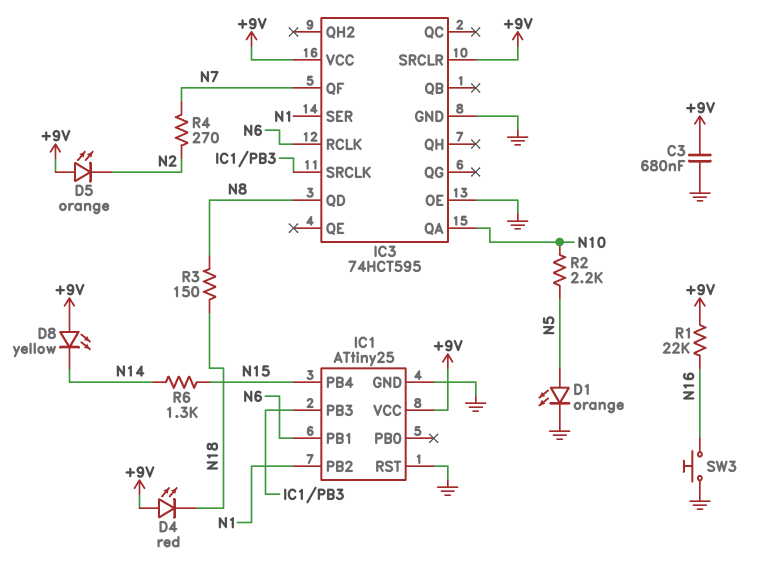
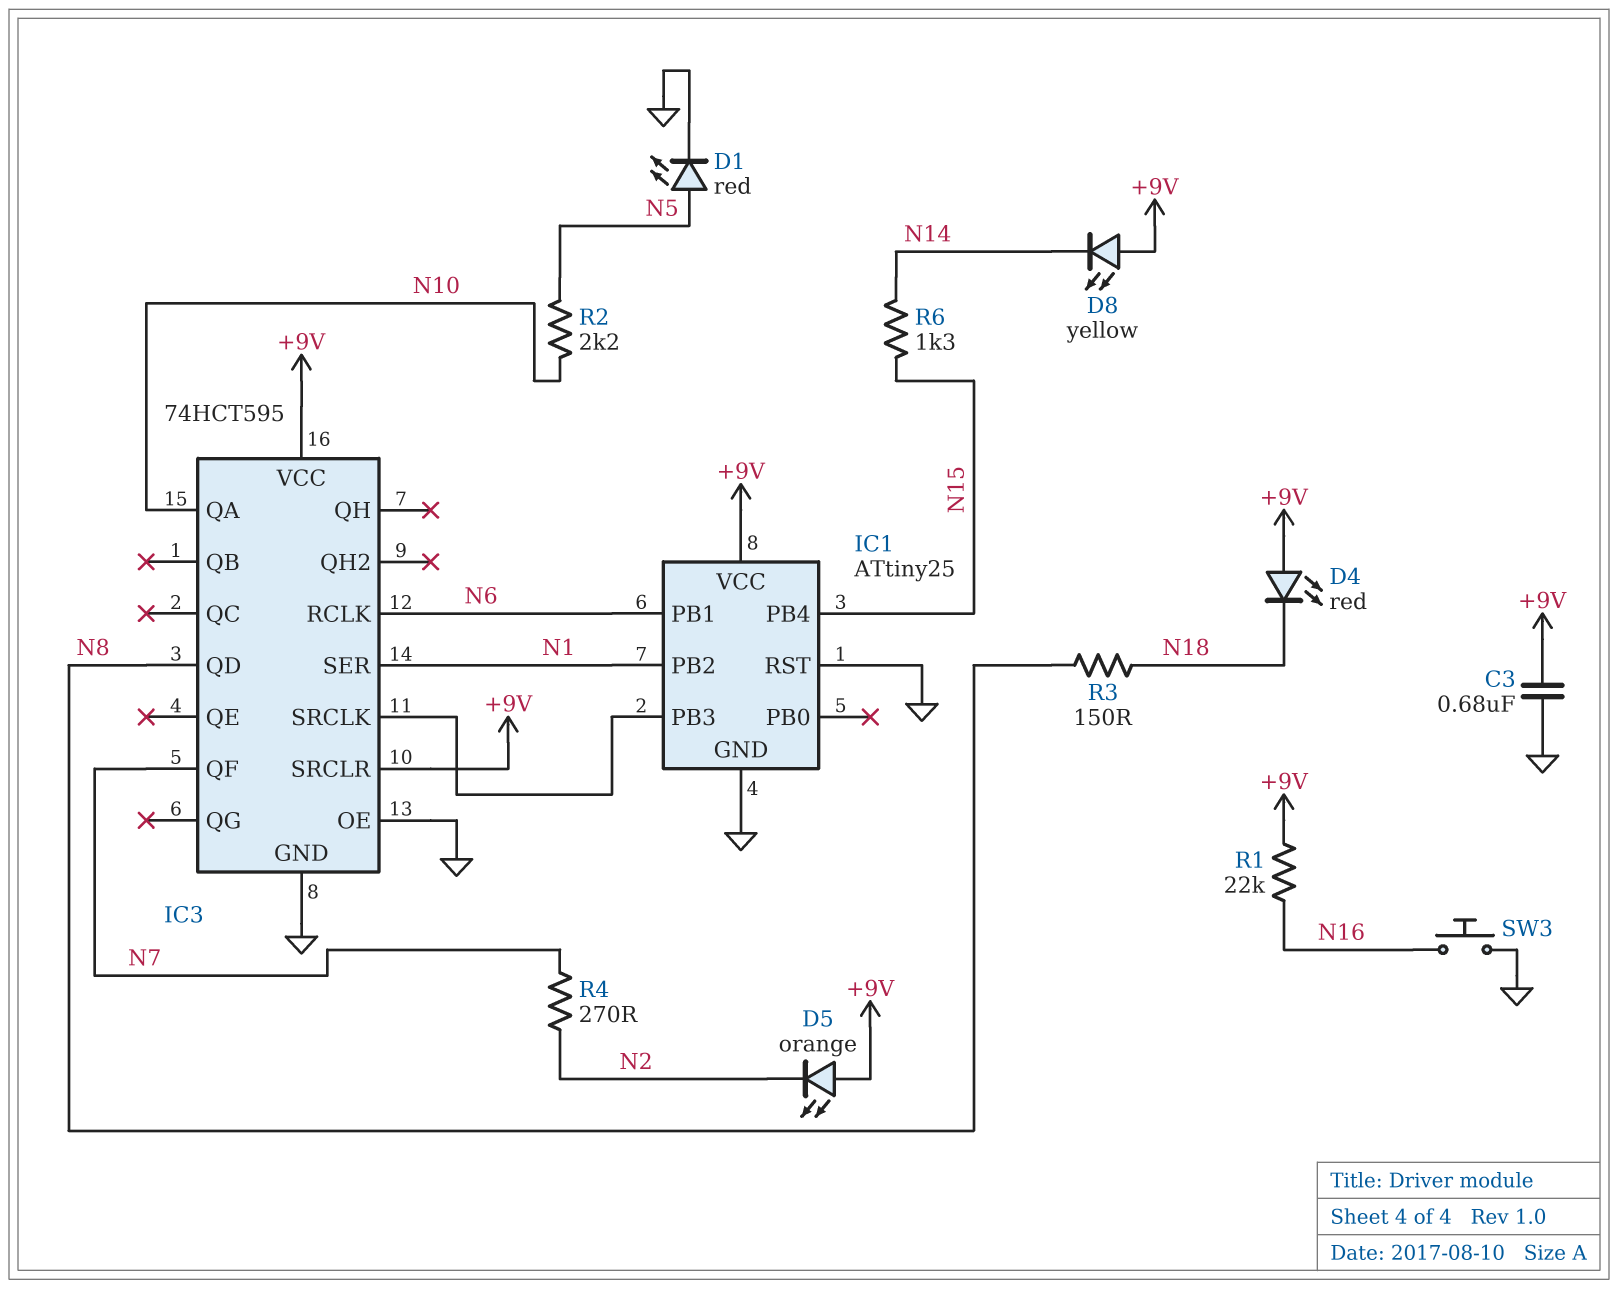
D1: LED orange (A N5, K GND) -> LED red (A N5, K GND)

